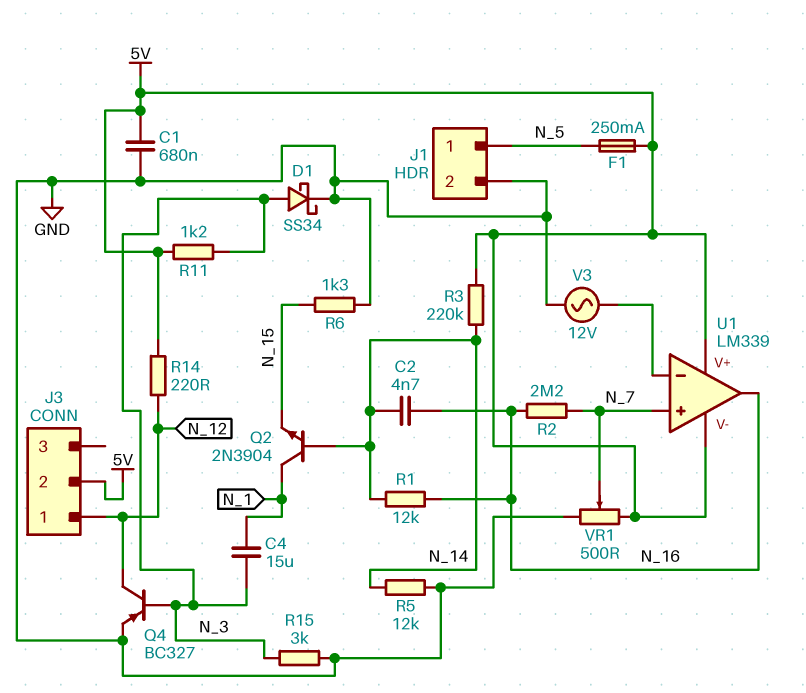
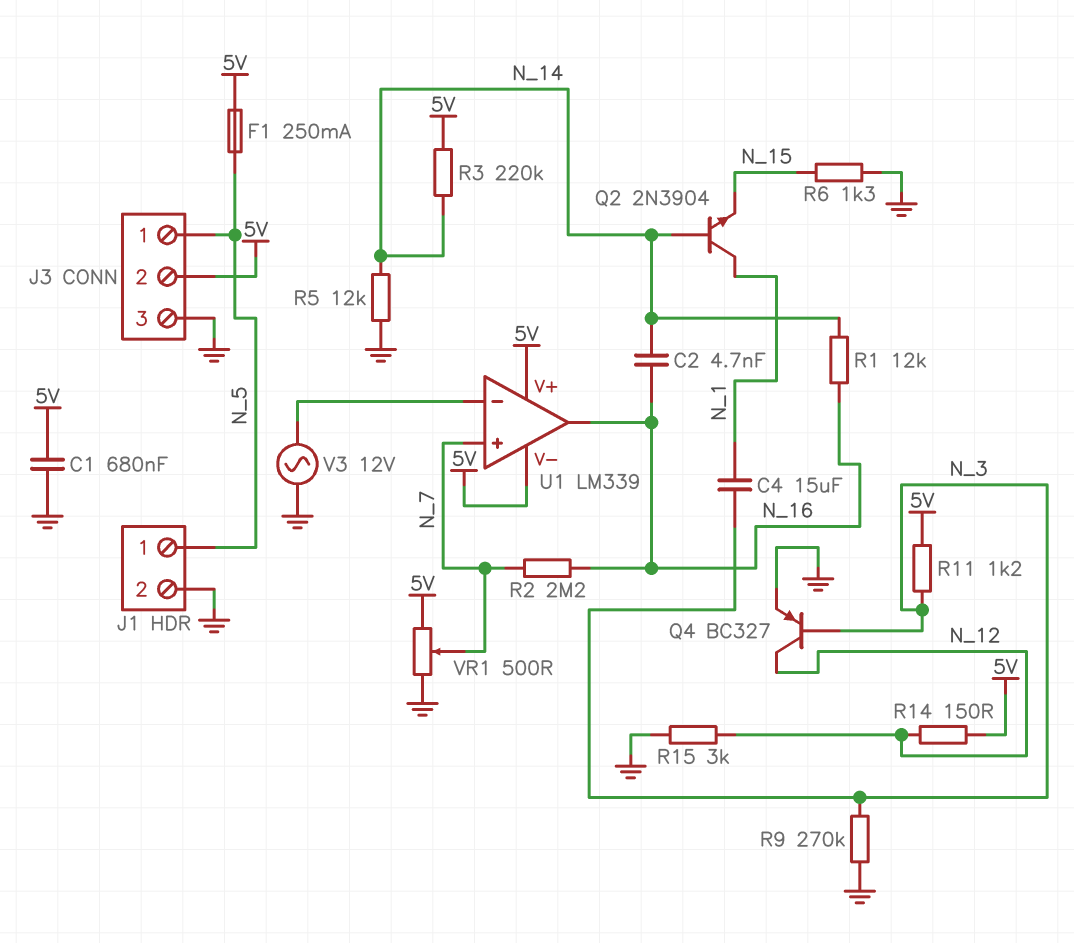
D1: schottky SS34 (A N_3, K GND) -> none
J3 pin 1: N_12 -> N_5
J3 pin 3: none -> GND
R9: none -> 270k (GND, N_3)
R14: 220 (5V, N_12) -> 150 (5V, N_12)
R15: 3k (GND, N_3) -> 3k (GND, N_12)

